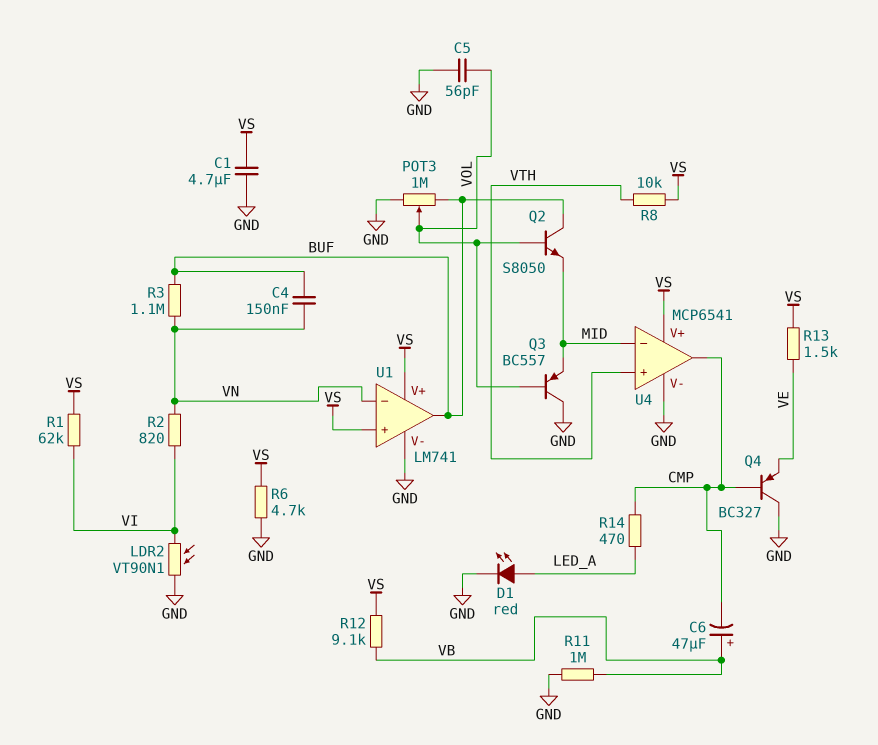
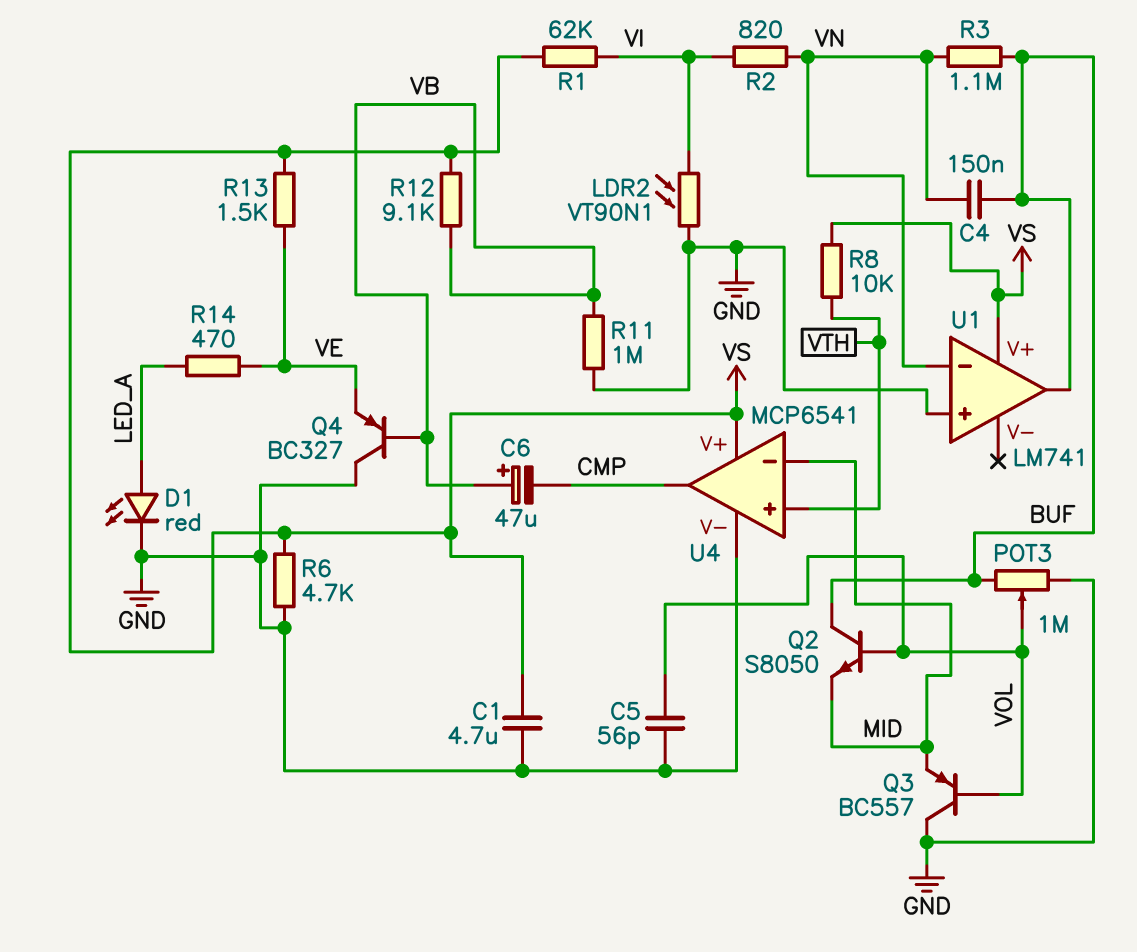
Q4: PNP BC327 (B CMP, C GND, E VE) -> PNP BC327 (B VB, C GND, E VE)
R14: 470 (CMP, LED_A) -> 470 (LED_A, VE)
U1 pin V-: GND -> none
U1 pin in+: VS -> GND

